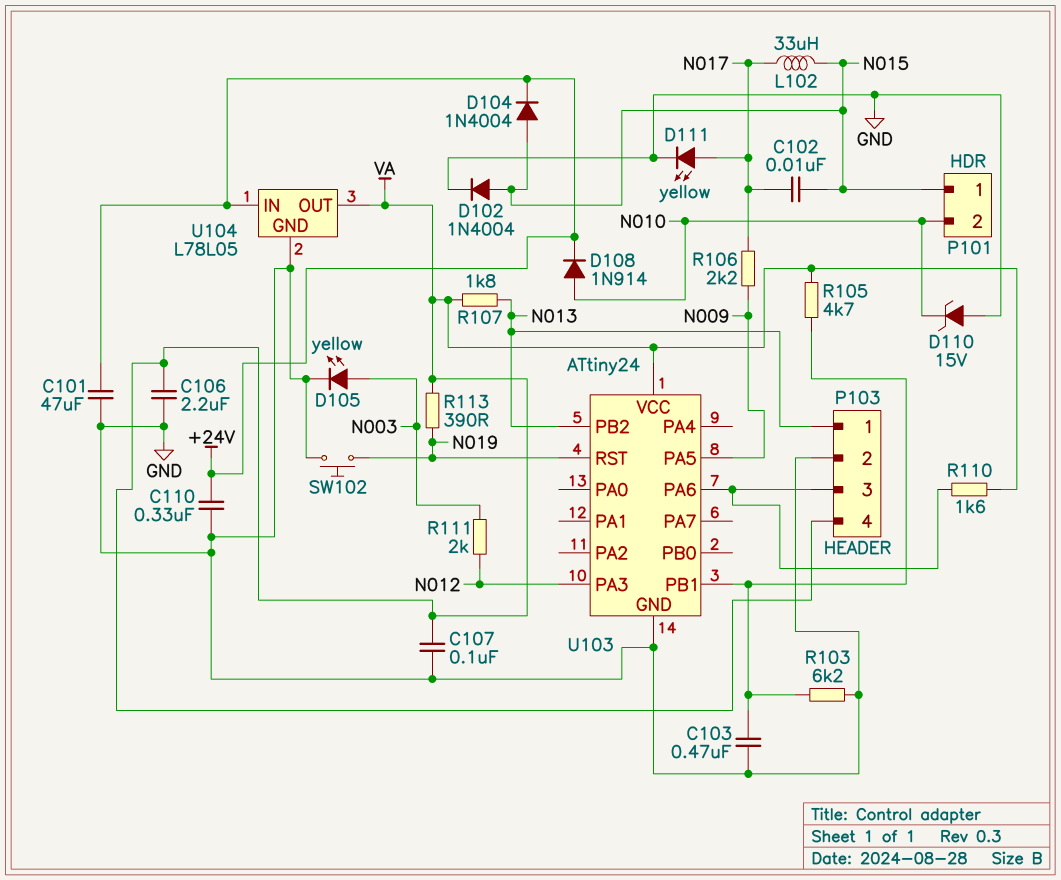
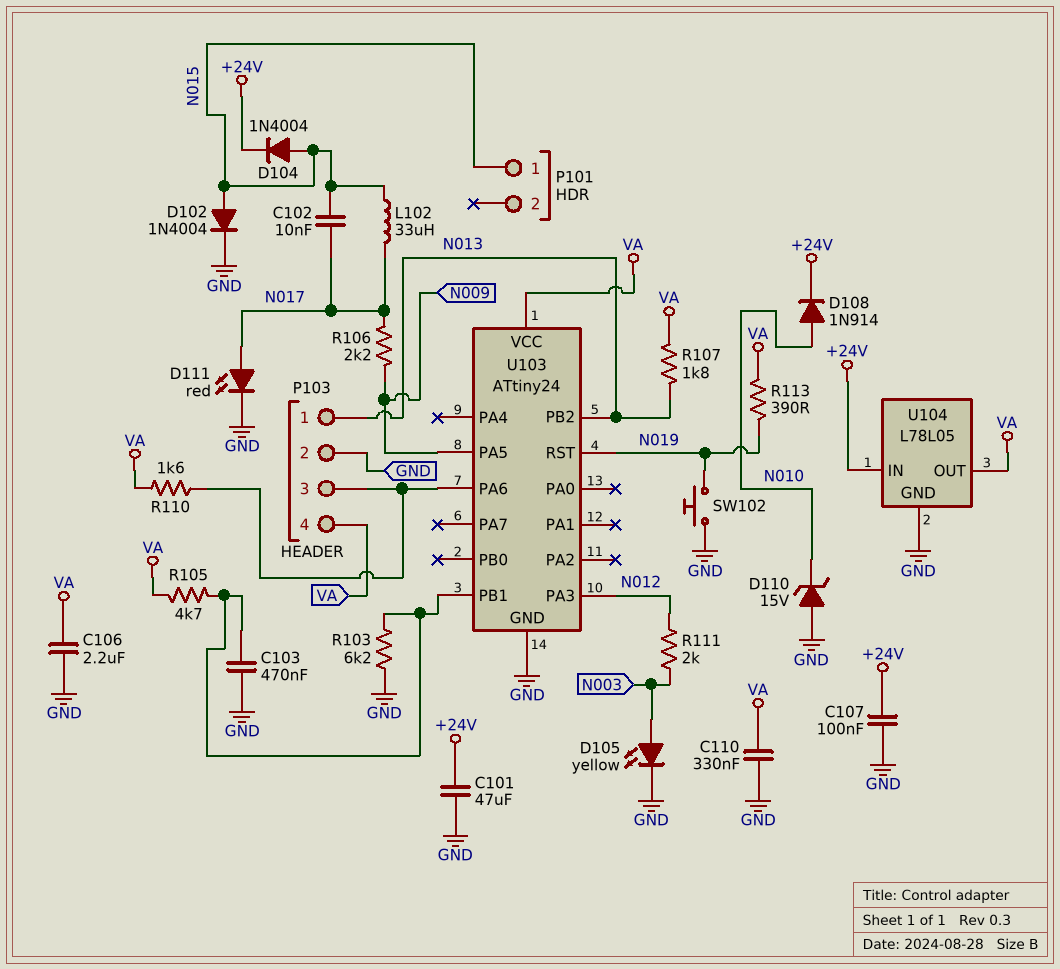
C107: 100nF (GND, VA) -> 100nF (+24V, GND)
C110: 330nF (+24V, GND) -> 330nF (GND, VA)
D111: LED yellow (A N017, K GND) -> LED red (A N017, K GND)
P101 pin 2: N010 -> none

